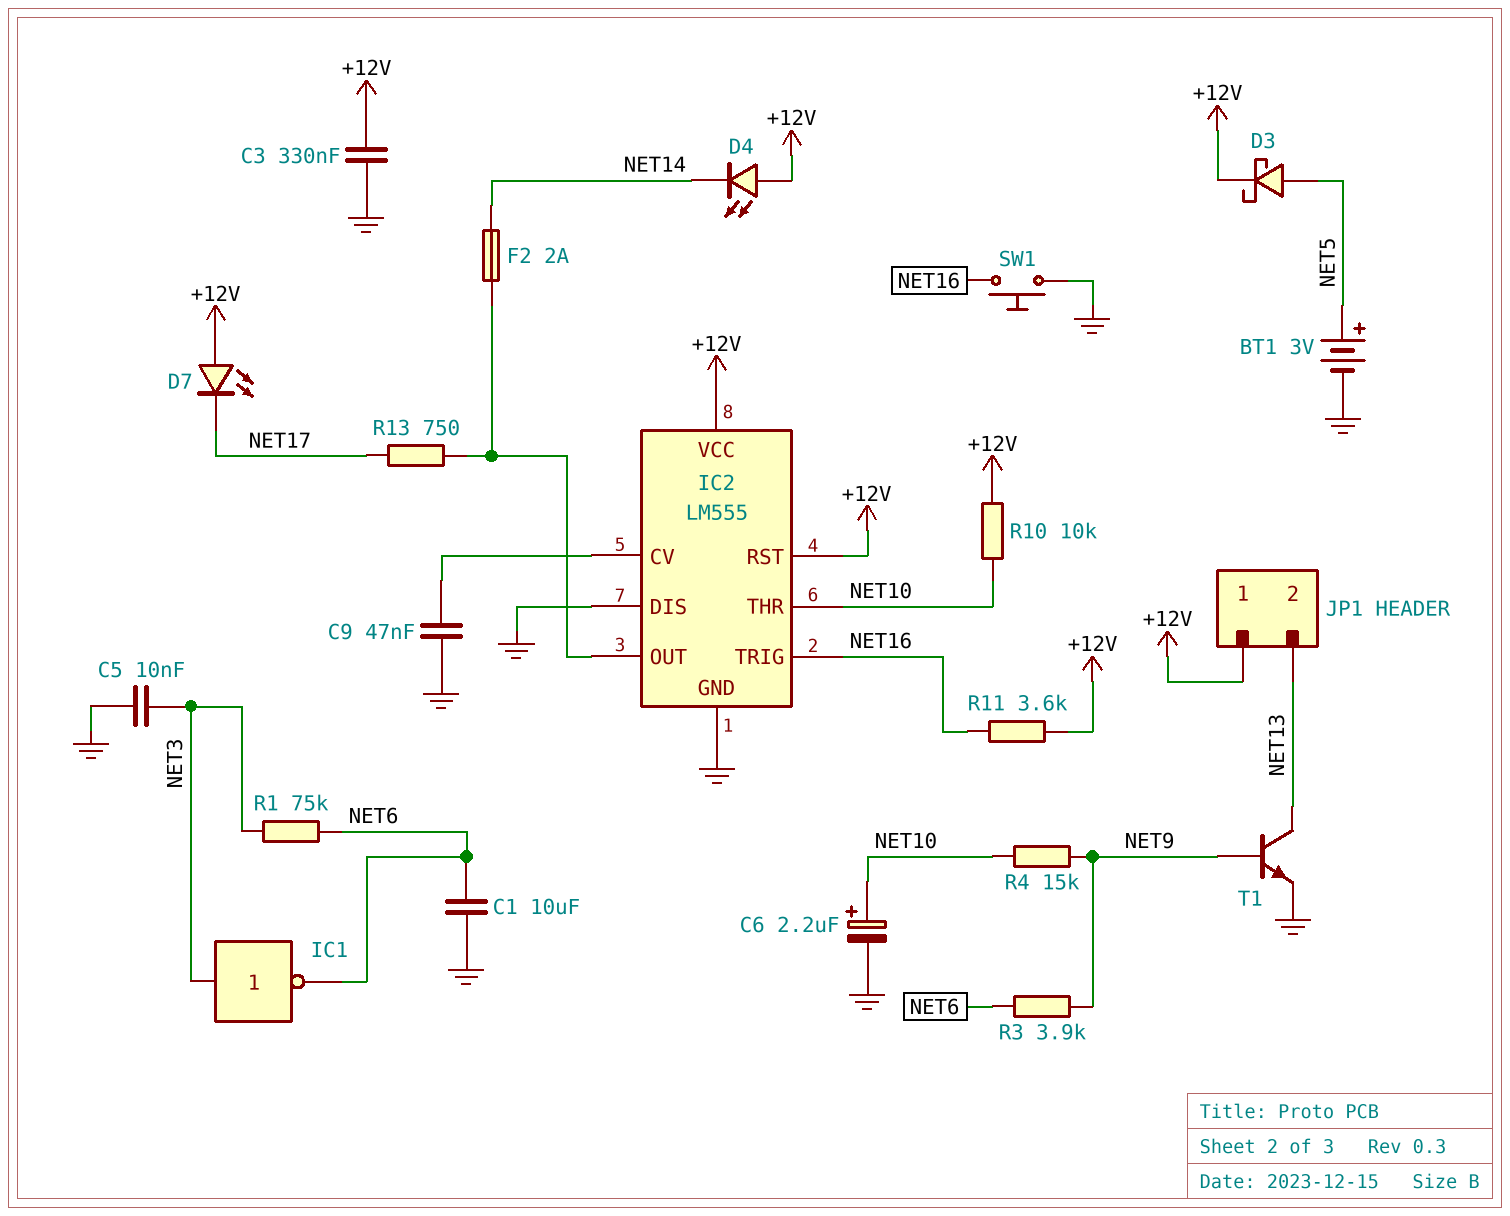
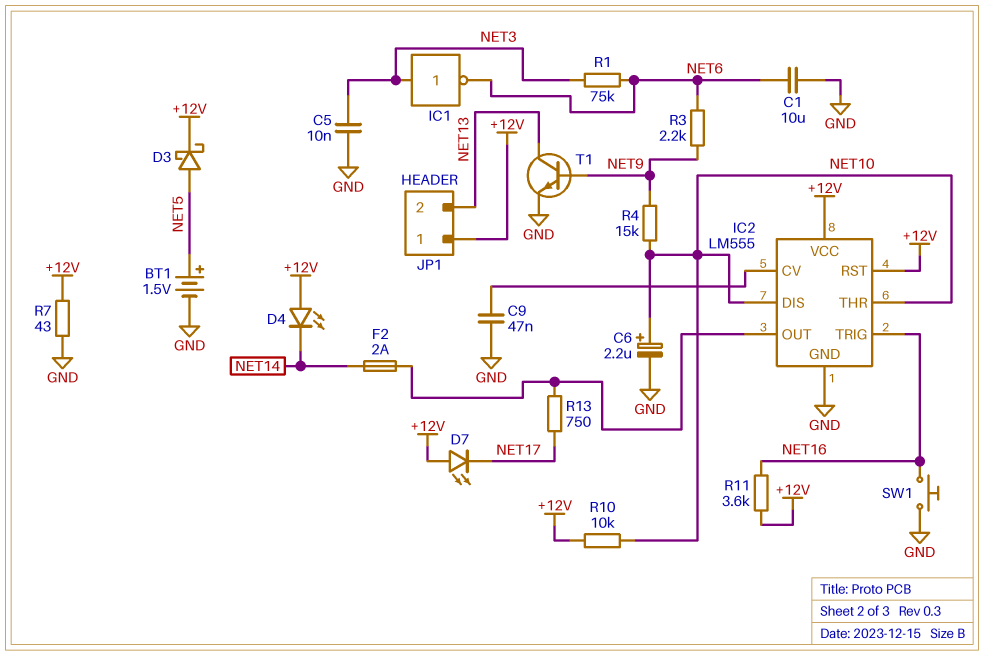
BT1: 3V (plus NET5, minus GND) -> 1.5V (plus NET5, minus GND)
C3: 330nF (+12V, GND) -> none
IC2 pin DIS: GND -> NET10
R3: 3.9k (NET6, NET9) -> 2.2k (NET6, NET9)
R7: none -> 43 (+12V, GND)

